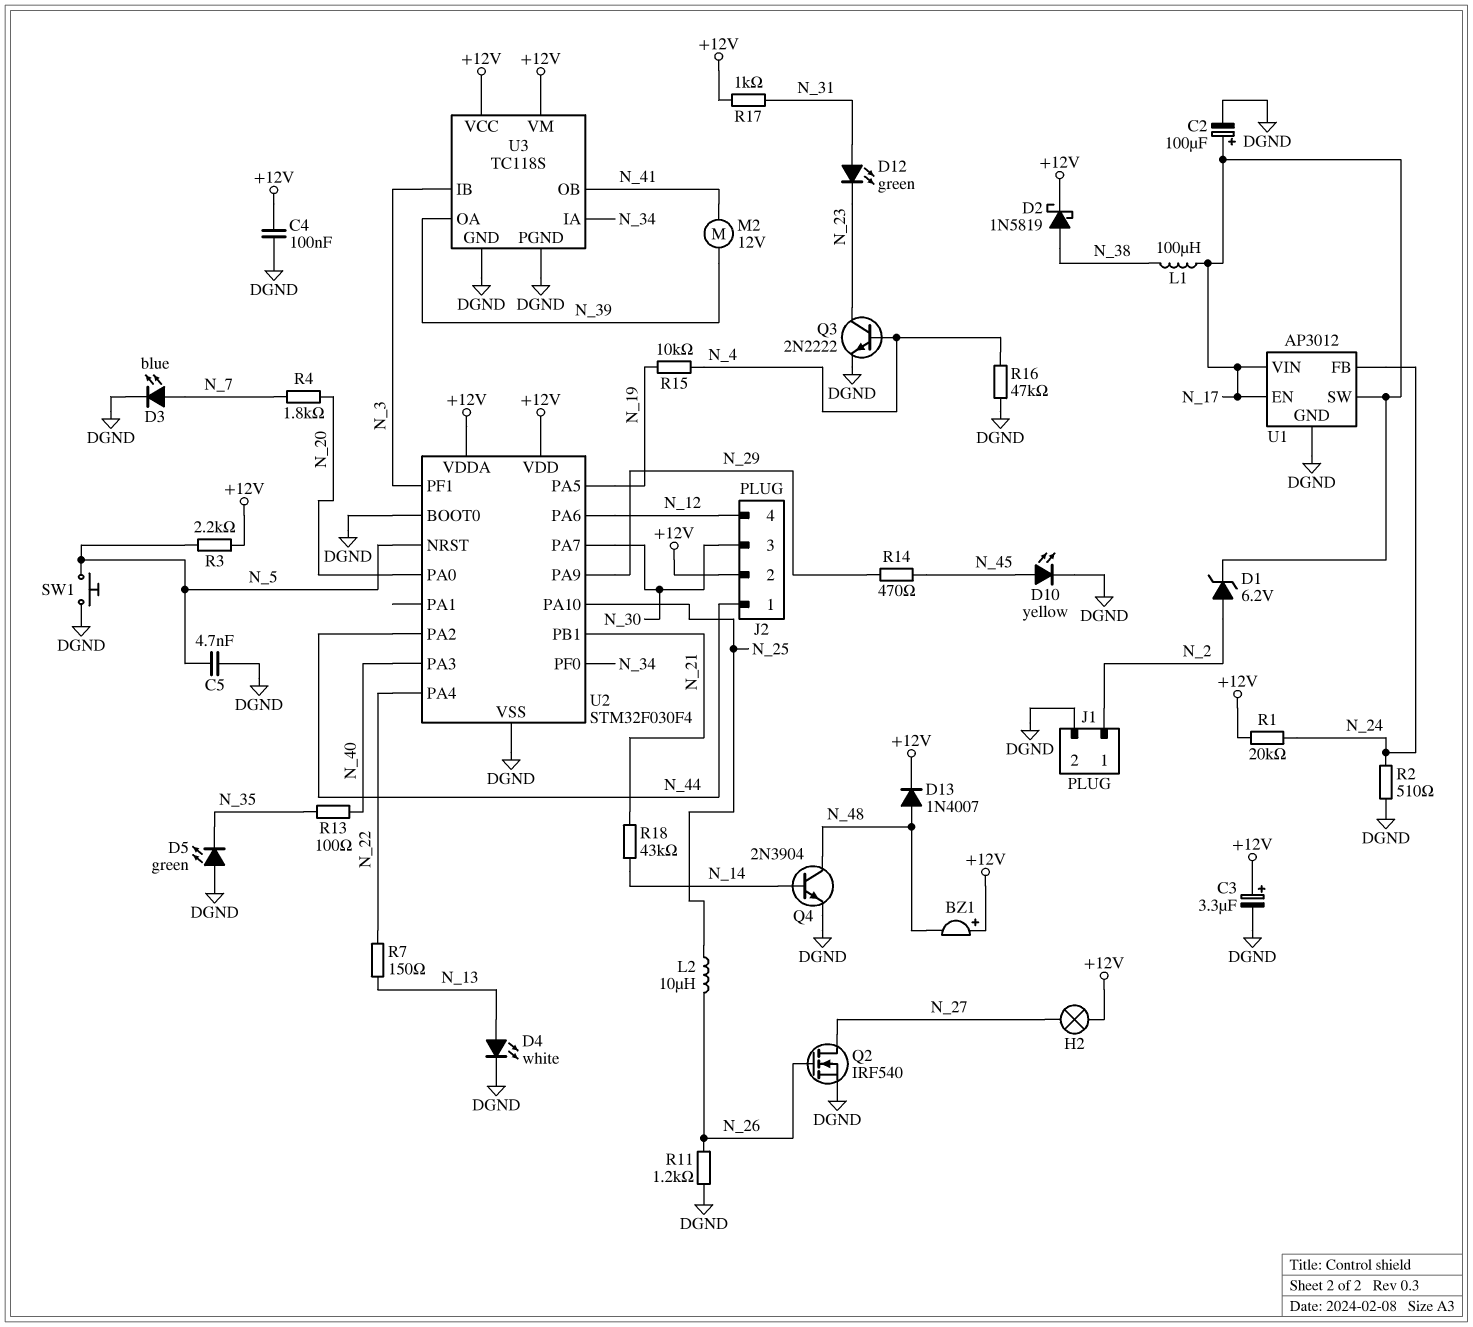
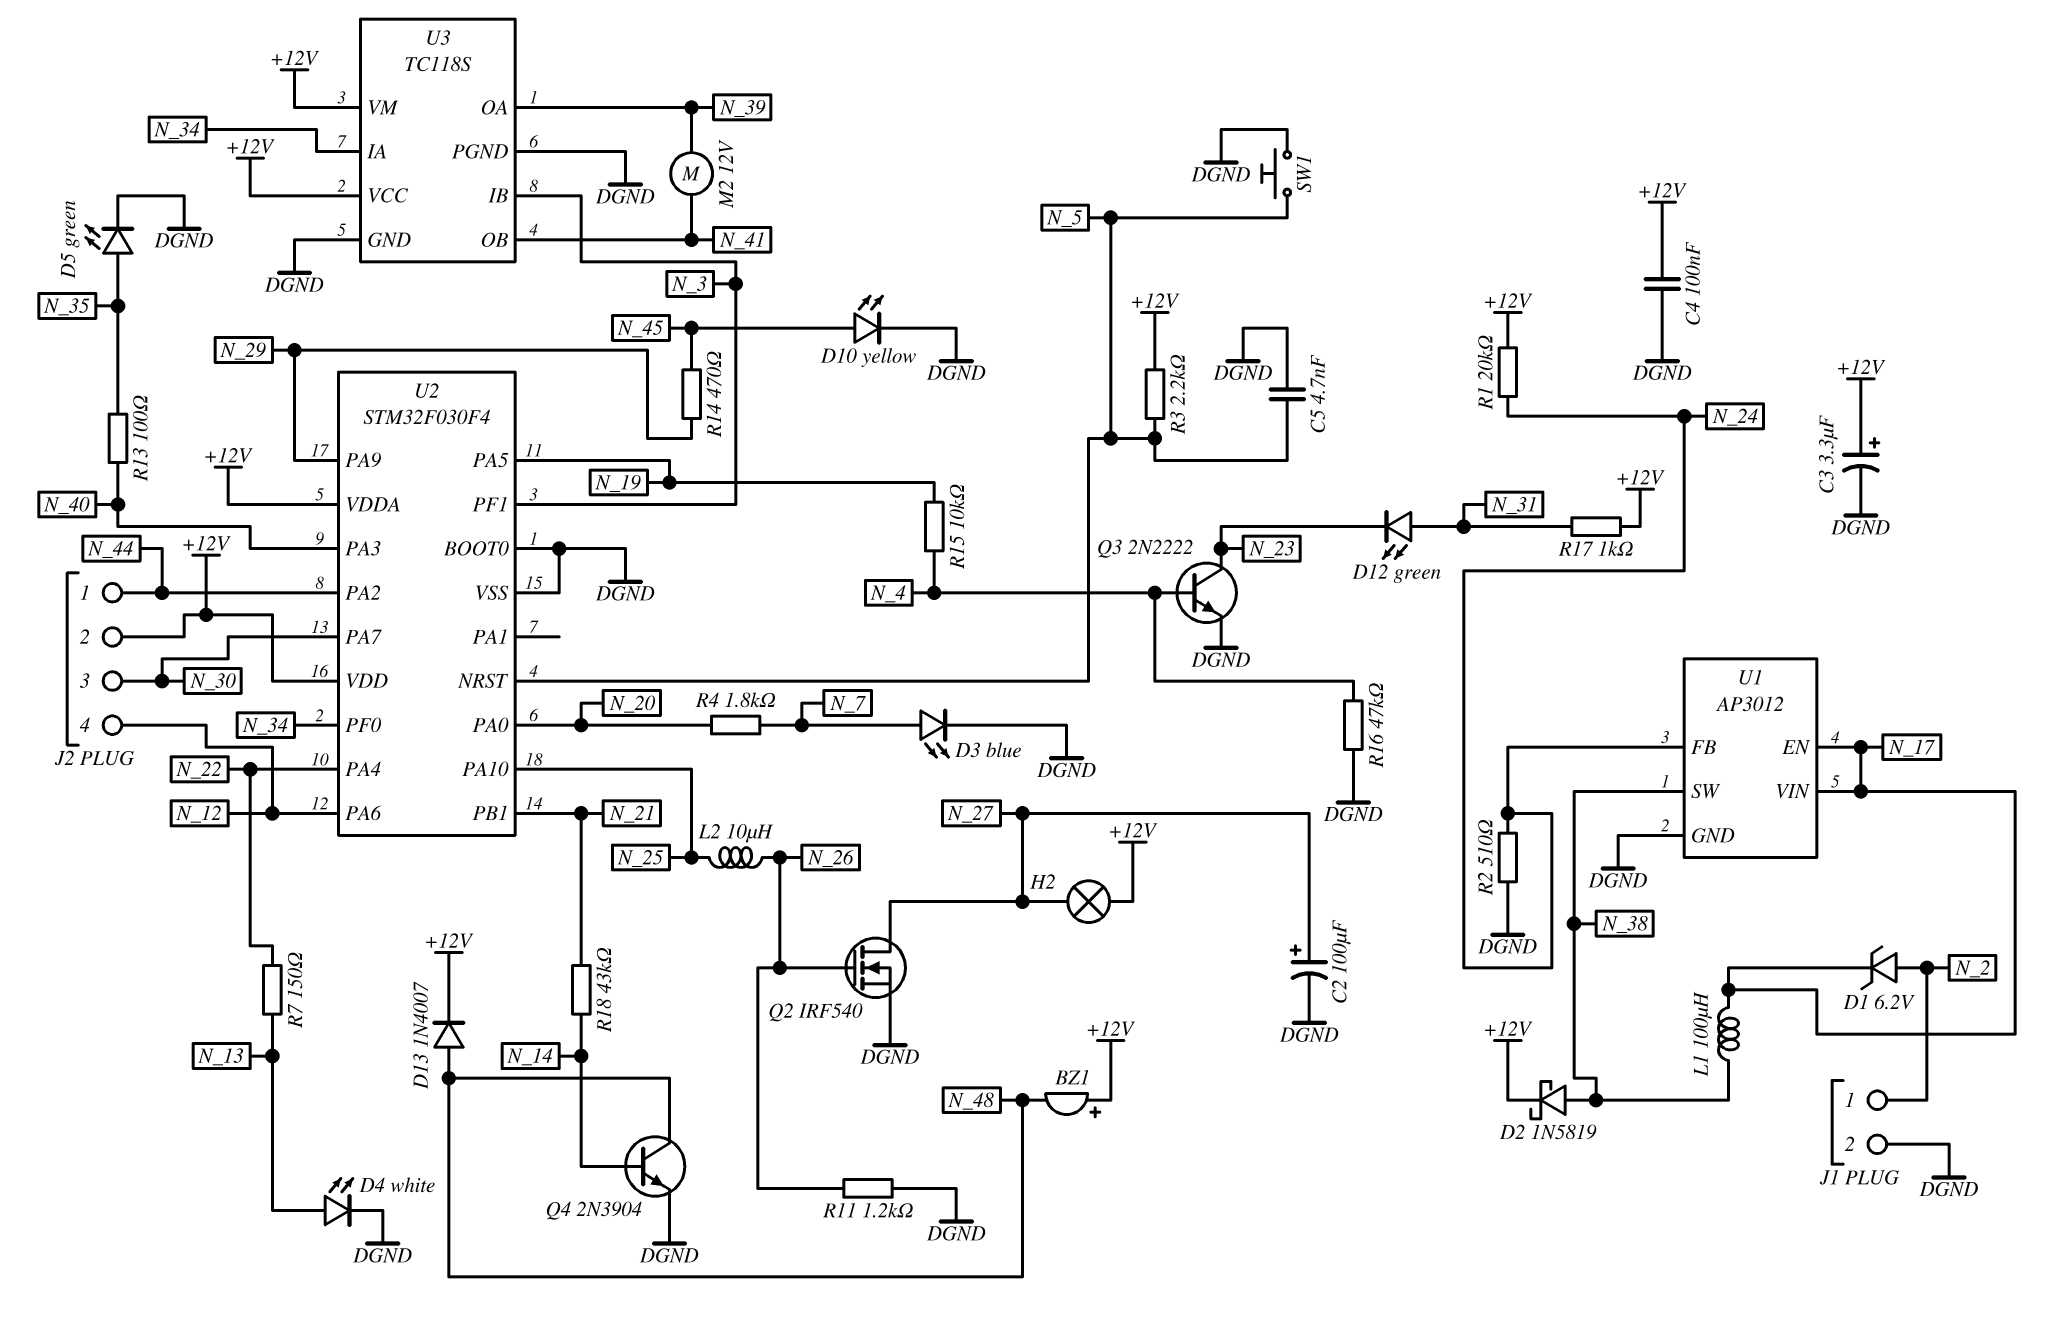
C2: 100uF (plus N_17, minus DGND) -> 100uF (plus N_27, minus DGND)
D5: LED green (A DGND, K N_35) -> LED green (A N_35, K DGND)
U1 pin SW: N_17 -> N_38

